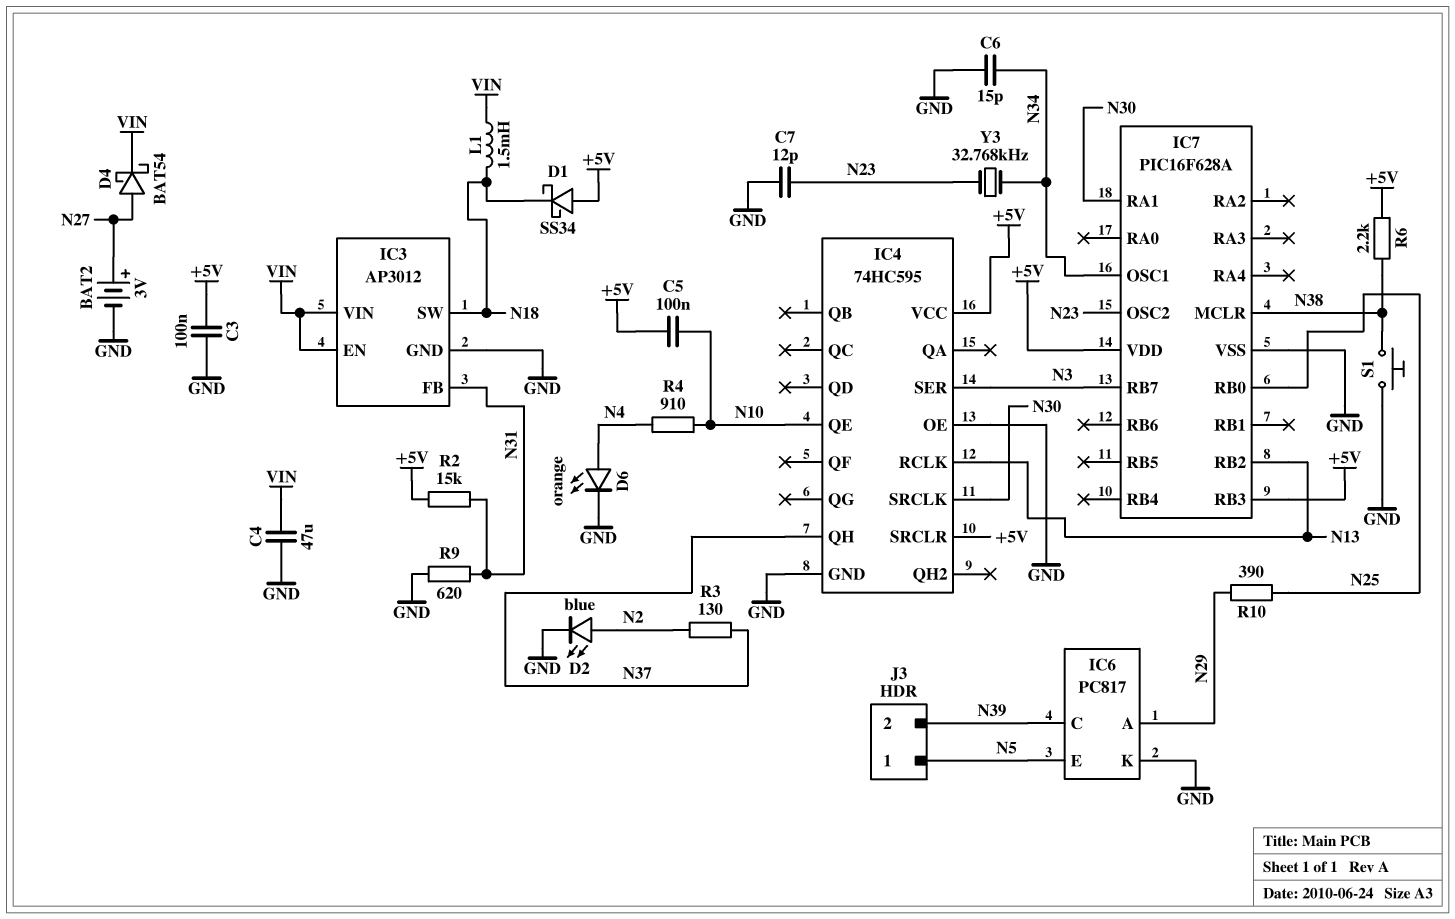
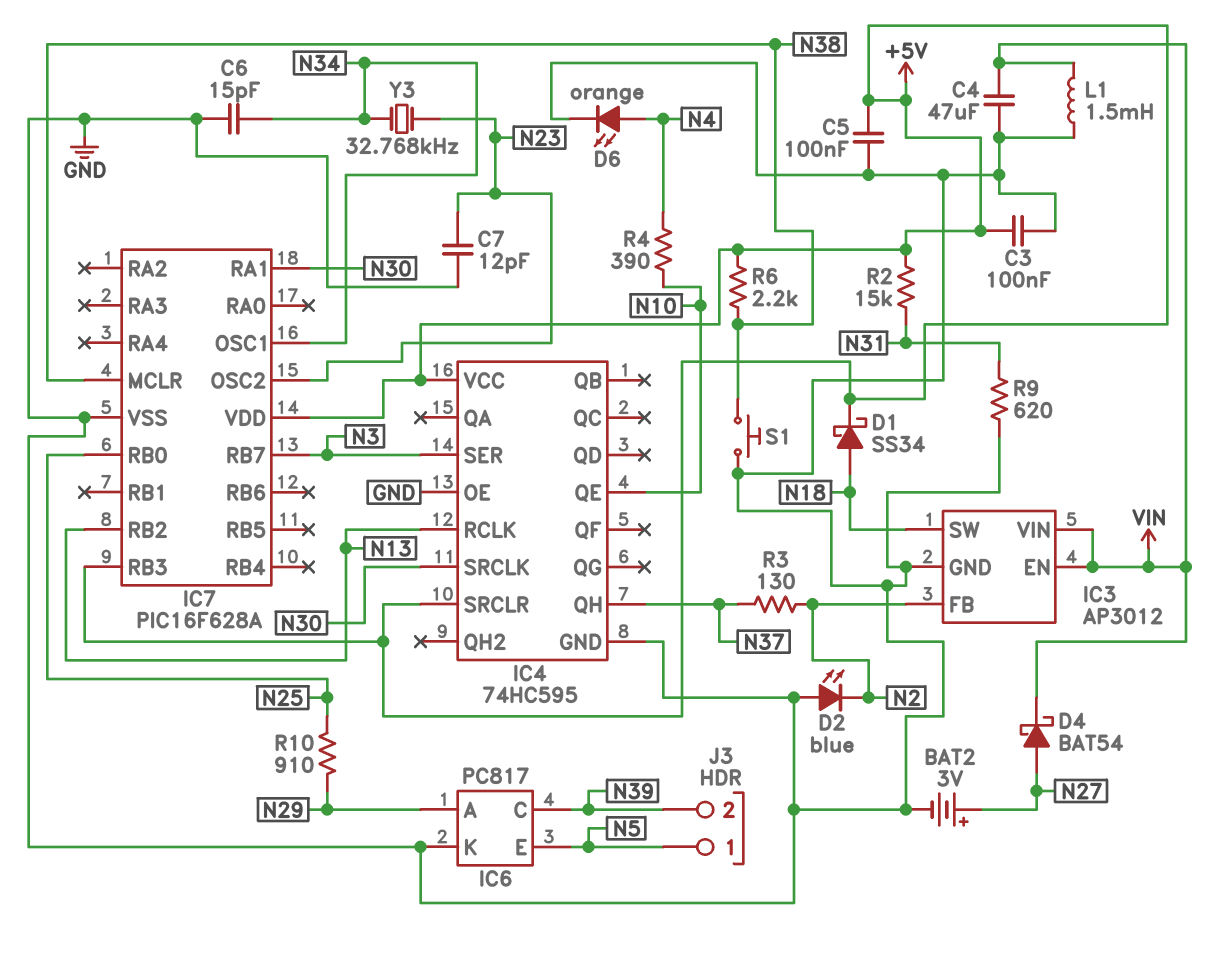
C5: 100nF (+5V, N10) -> 100nF (+5V, GND)
D1: schottky SS34 (A +5V, K N18) -> schottky SS34 (A N18, K +5V)
D2: LED blue (A N2, K GND) -> LED blue (A GND, K N2)
IC3 pin FB: N31 -> N2
L1: 1.5mH (N18, VIN) -> 1.5mH (GND, VIN)
R4: 910 (N4, N10) -> 390 (N4, N10)
R10: 390 (N25, N29) -> 910 (N25, N29)

